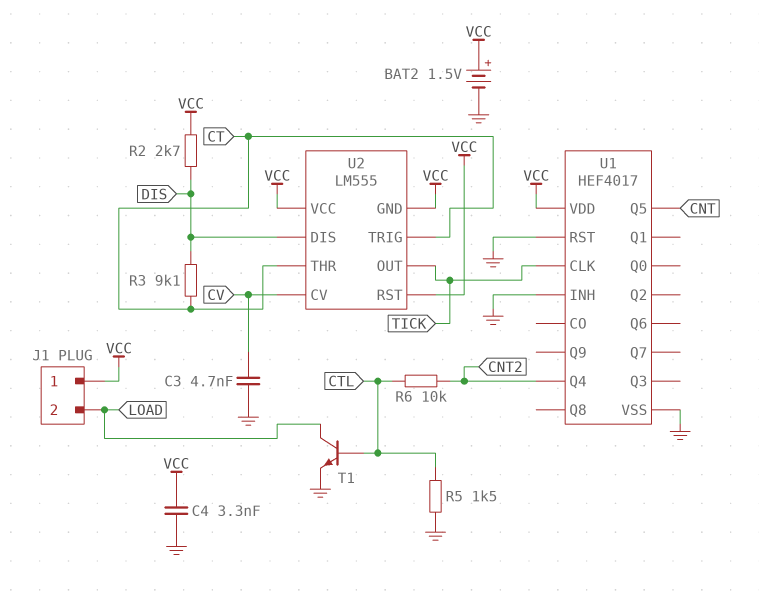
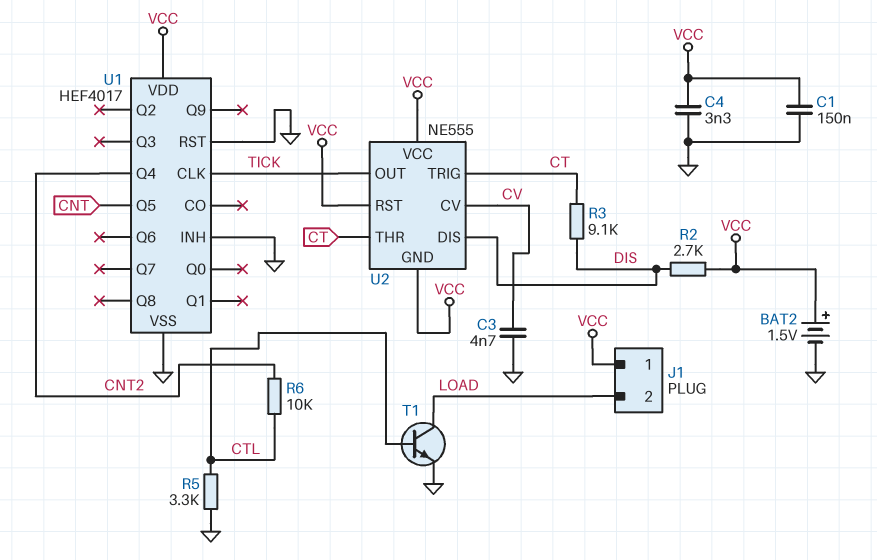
C1: none -> 150nF (GND, VCC)
R5: 1.5k (CTL, GND) -> 3.3k (CTL, GND)
U2: LM555 -> NE555

